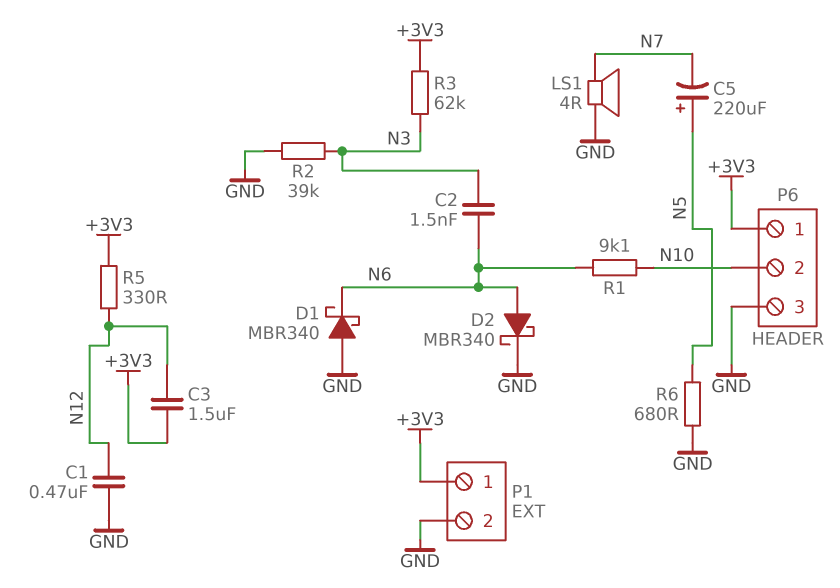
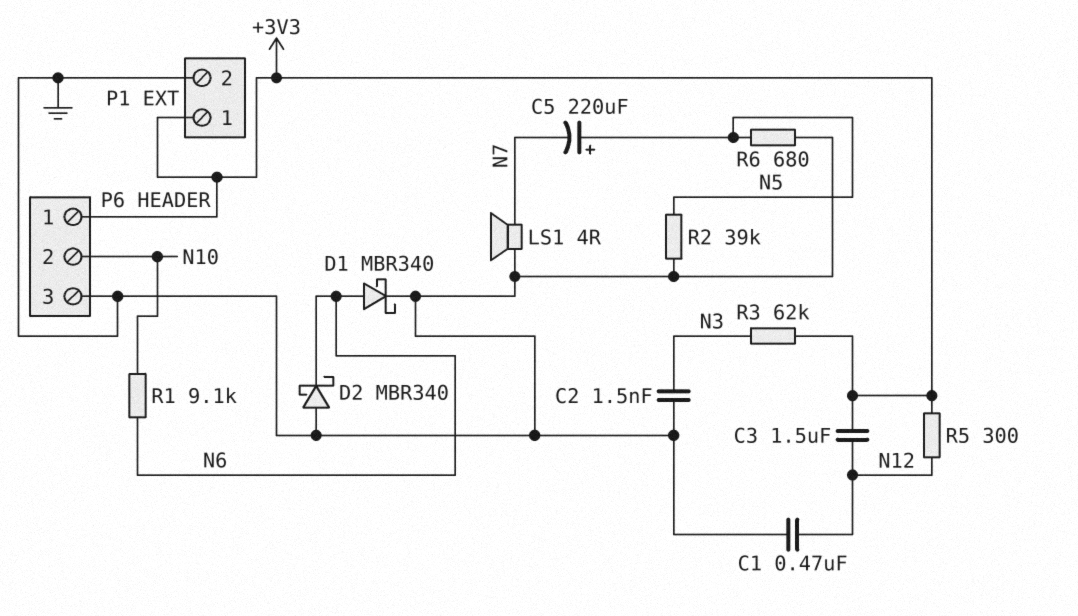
C2: 1.5nF (N3, N6) -> 1.5nF (GND, N3)
D1: schottky MBR340 (A GND, K N6) -> schottky MBR340 (A N6, K GND)
D2: schottky MBR340 (A N6, K GND) -> schottky MBR340 (A GND, K N6)
R2: 39k (GND, N3) -> 39k (GND, N5)
R5: 330 (+3V3, N12) -> 300 (+3V3, N12)

